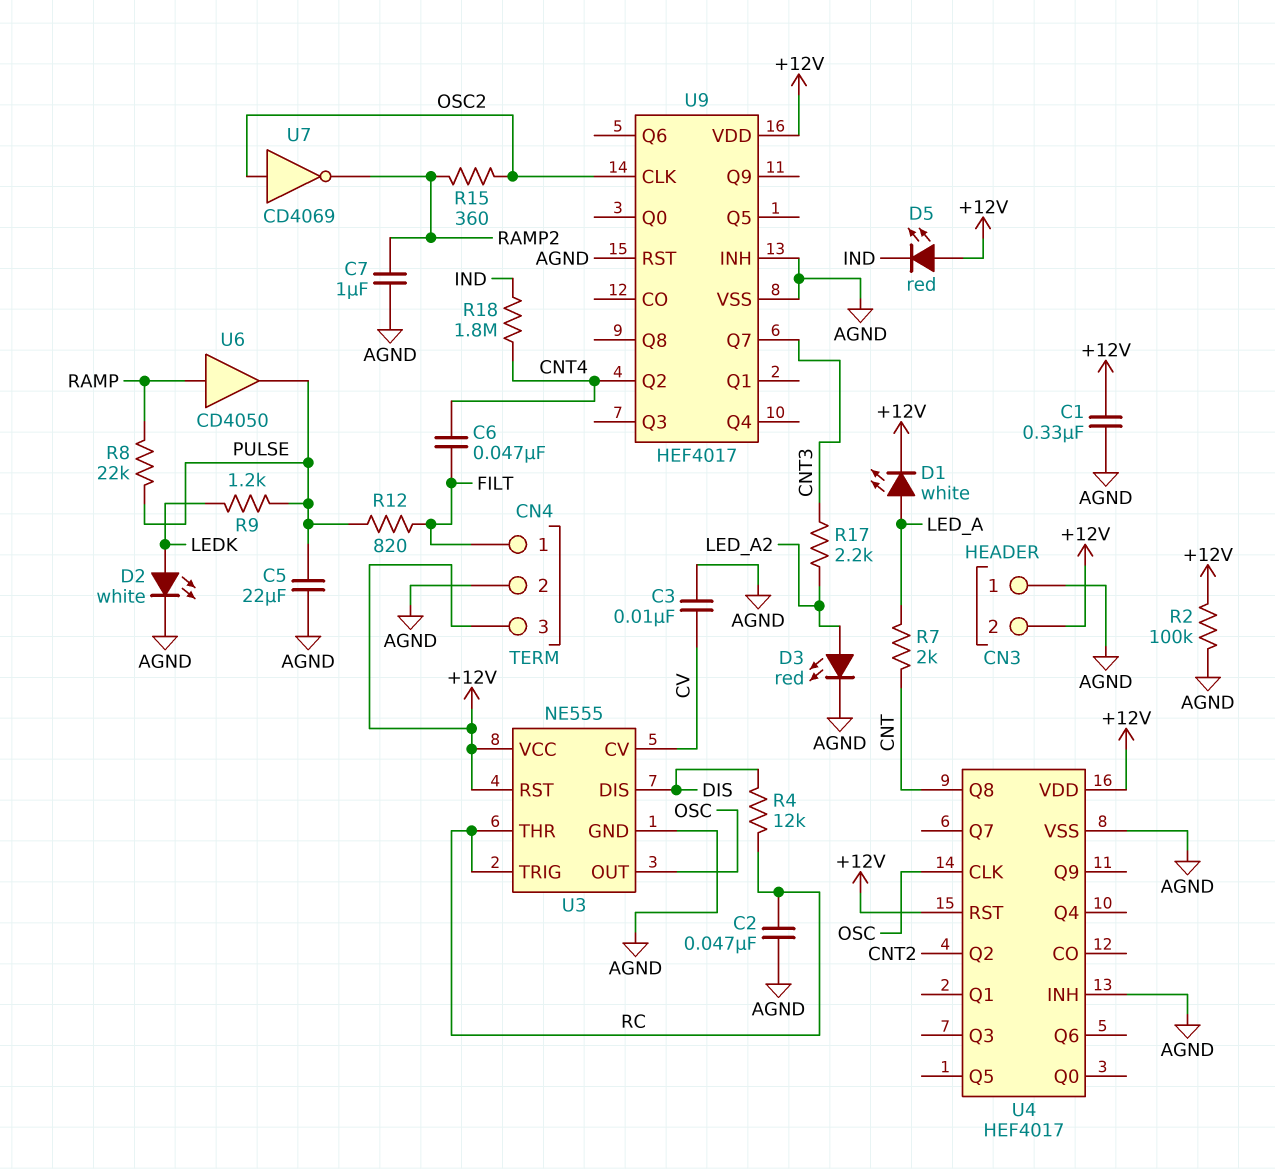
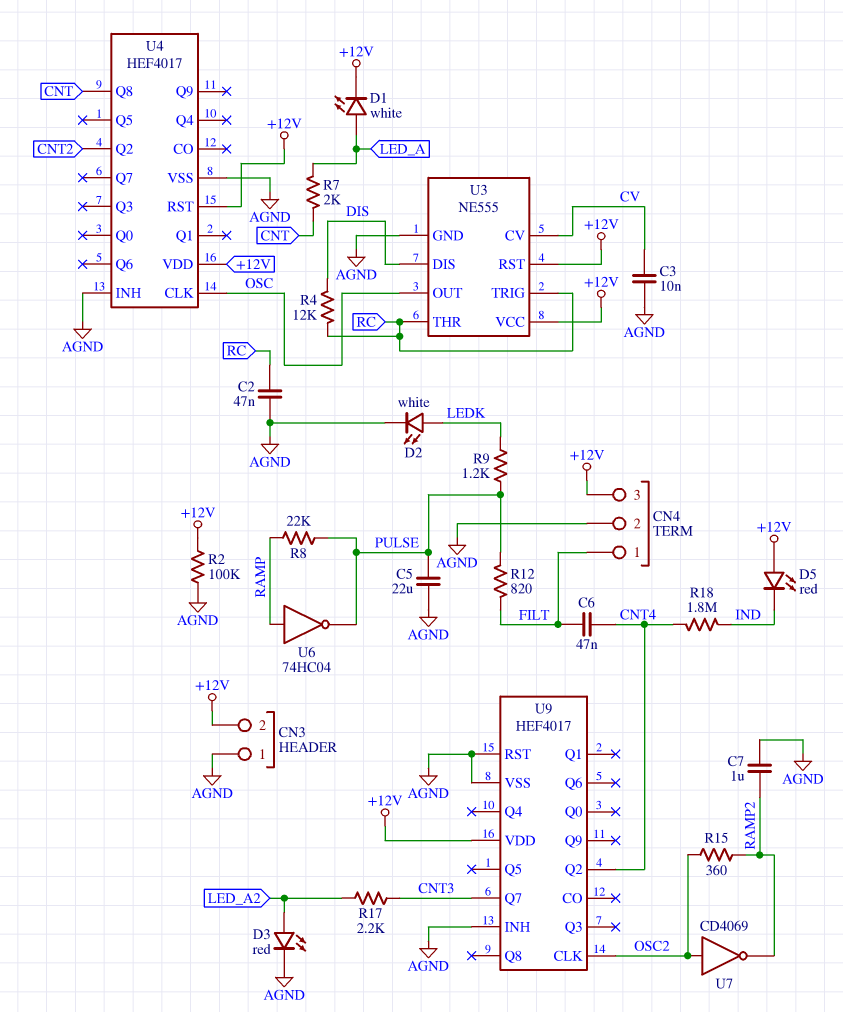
C1: 330nF (+12V, AGND) -> none
U6: buffer CD4050 (in RAMP, out PULSE) -> NOT 74HC04 (in RAMP, out PULSE)

